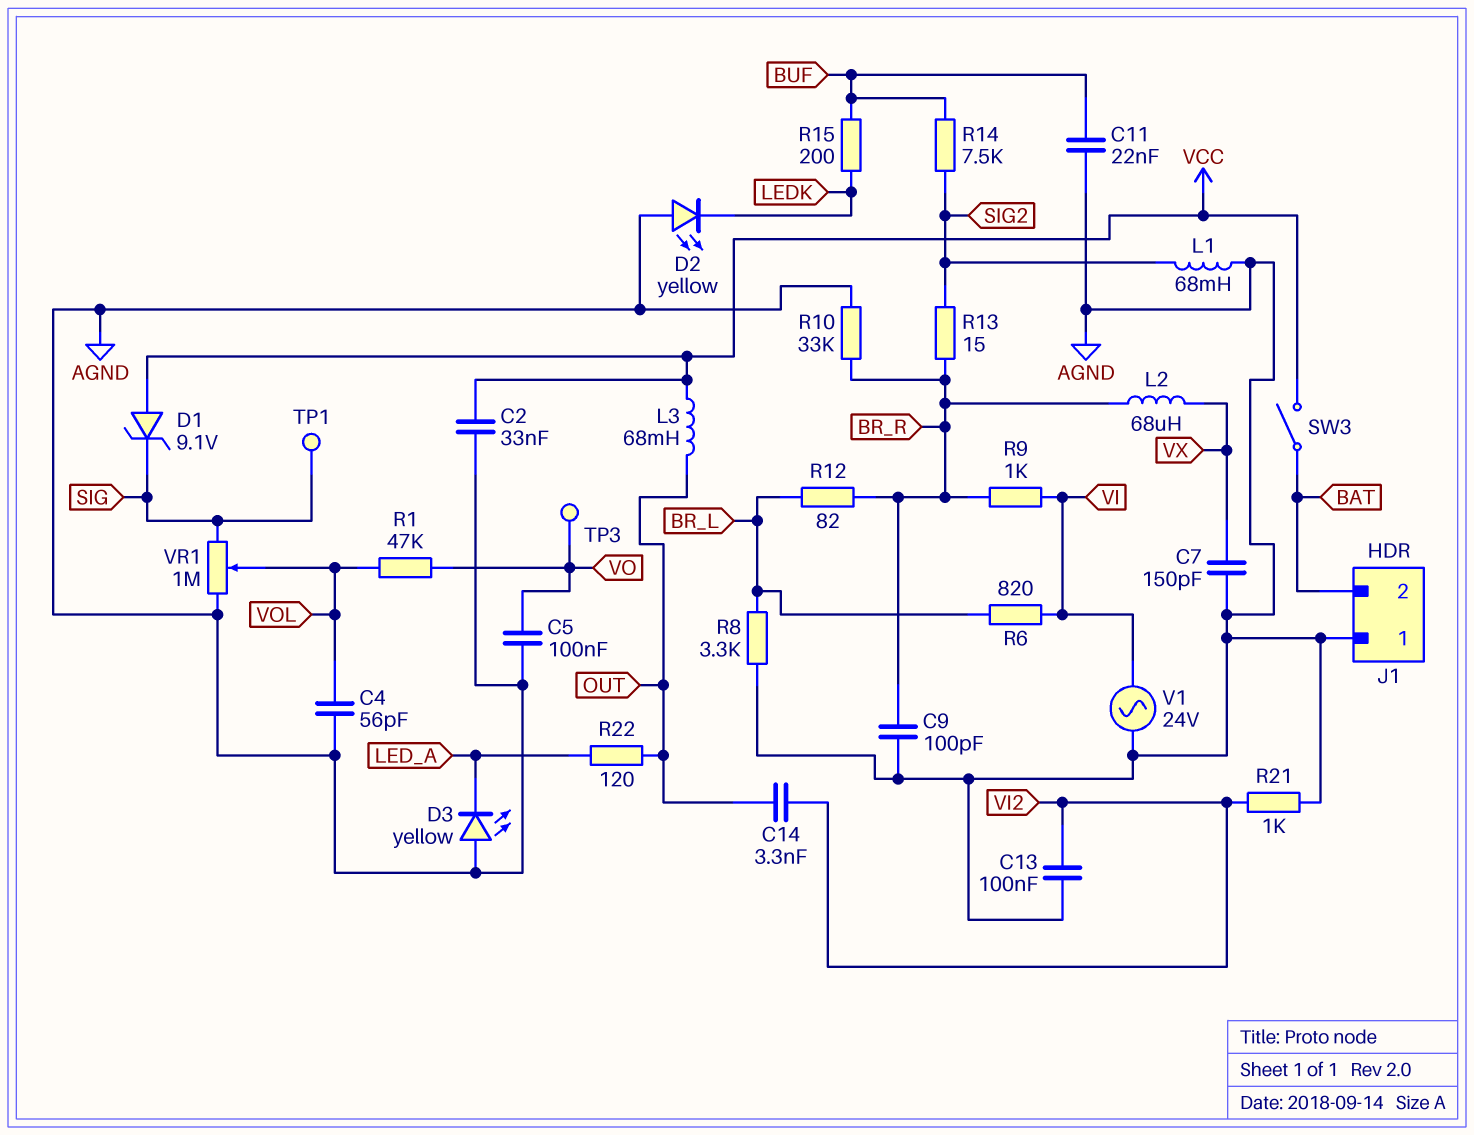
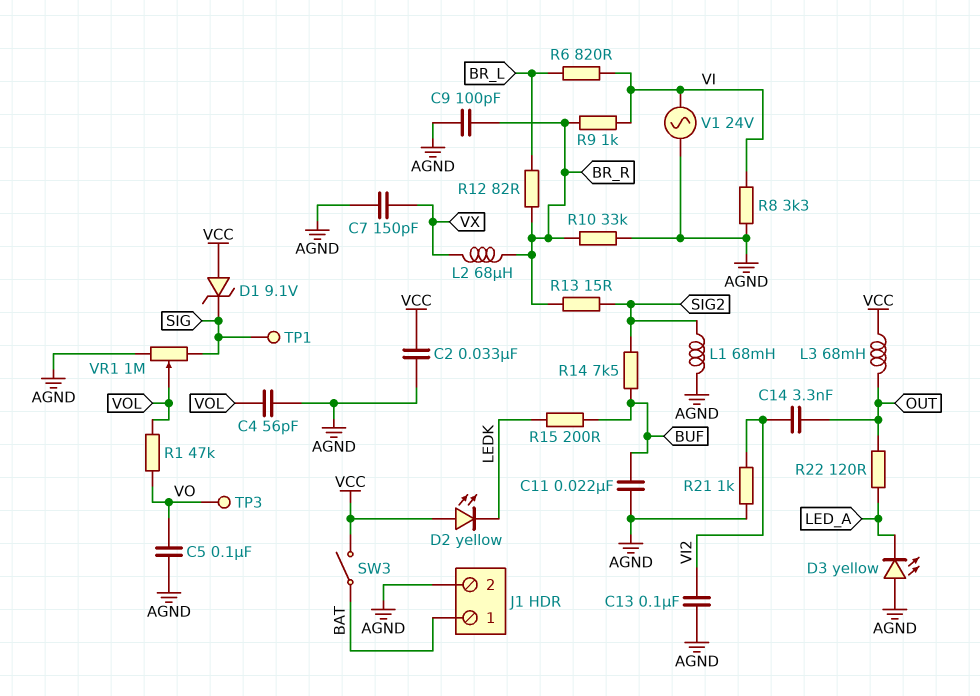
D2: LED yellow (A AGND, K LEDK) -> LED yellow (A VCC, K LEDK)
J1 pin 1: AGND -> BAT
J1 pin 2: BAT -> AGND
R8: 3.3k (AGND, BR_L) -> 3.3k (AGND, VI)

